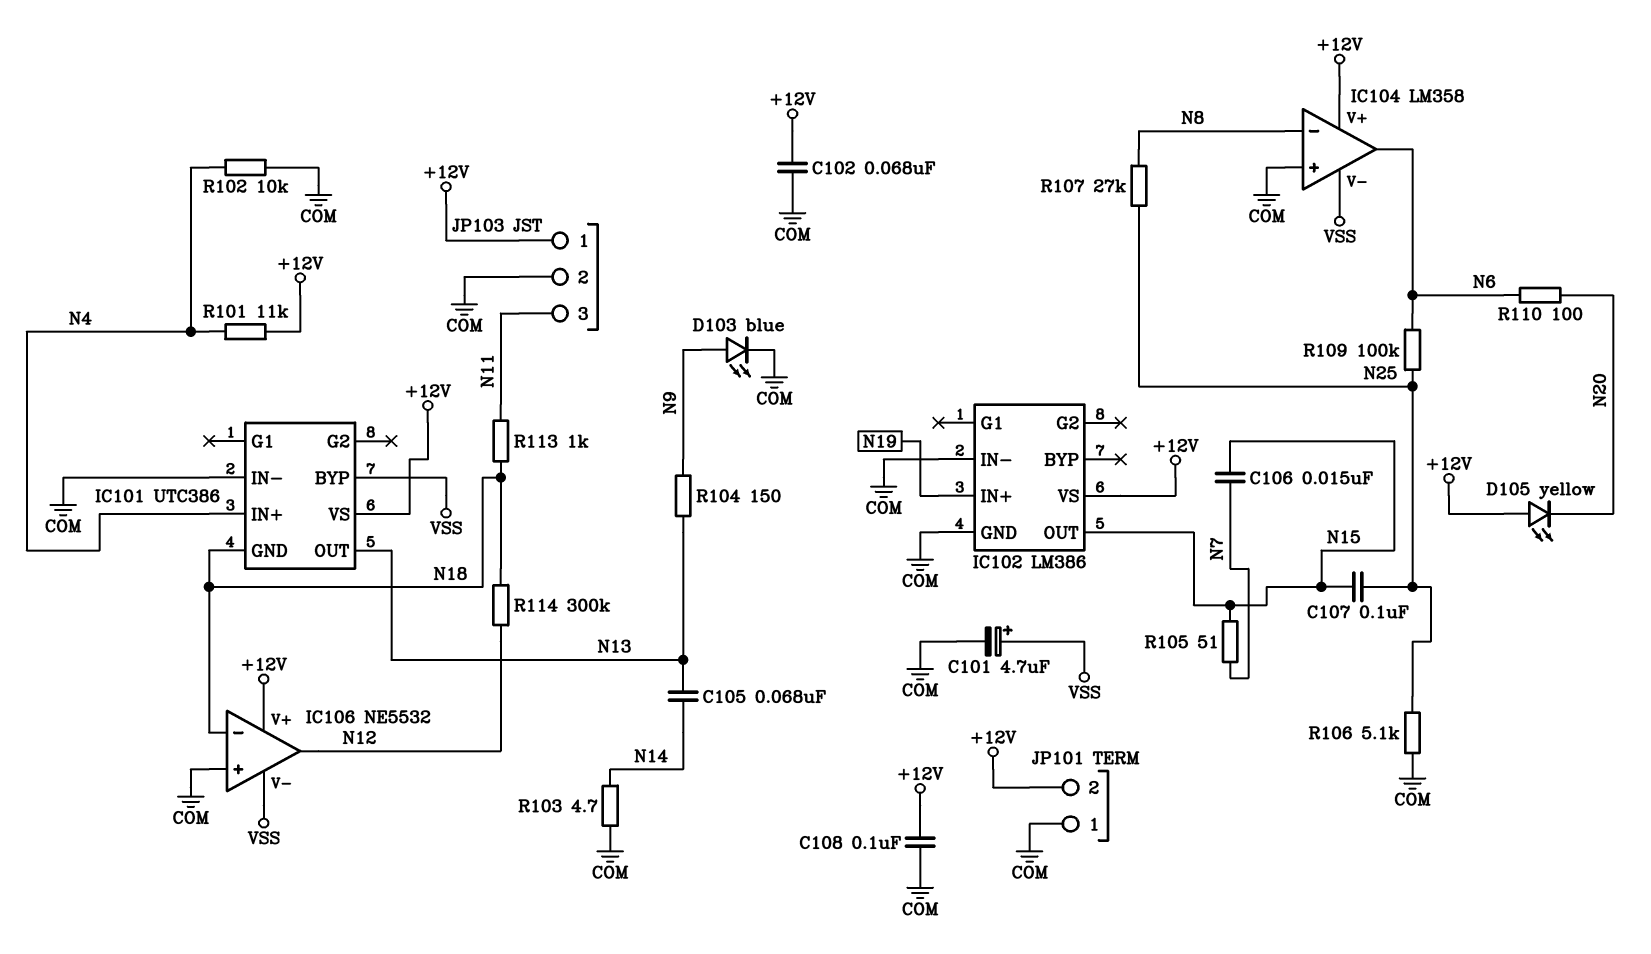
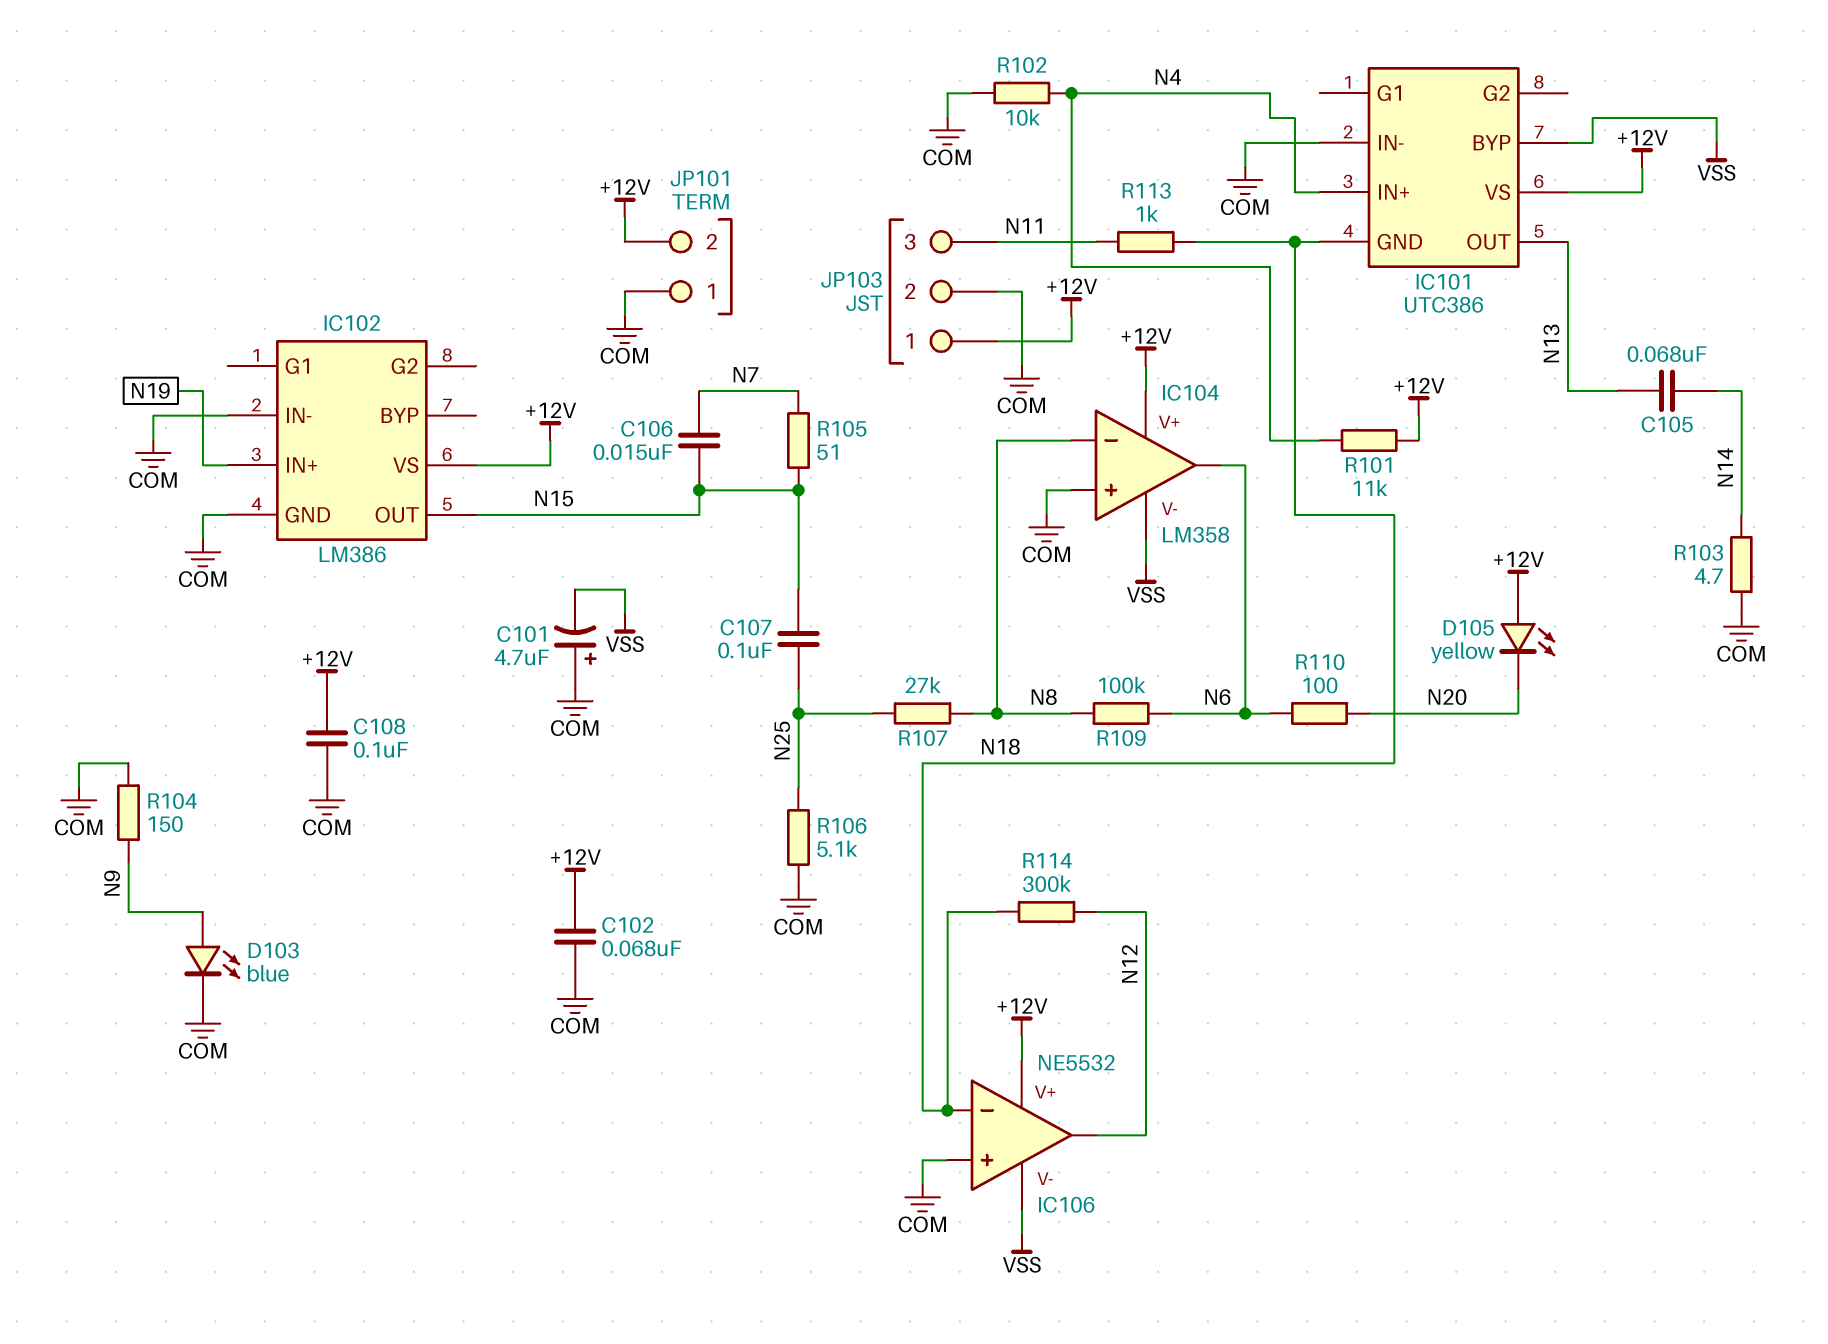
C101: 4.7uF (plus VSS, minus COM) -> 4.7uF (plus COM, minus VSS)
R104: 150 (N9, N13) -> 150 (COM, N9)
R109: 100k (N6, N25) -> 100k (N6, N8)

